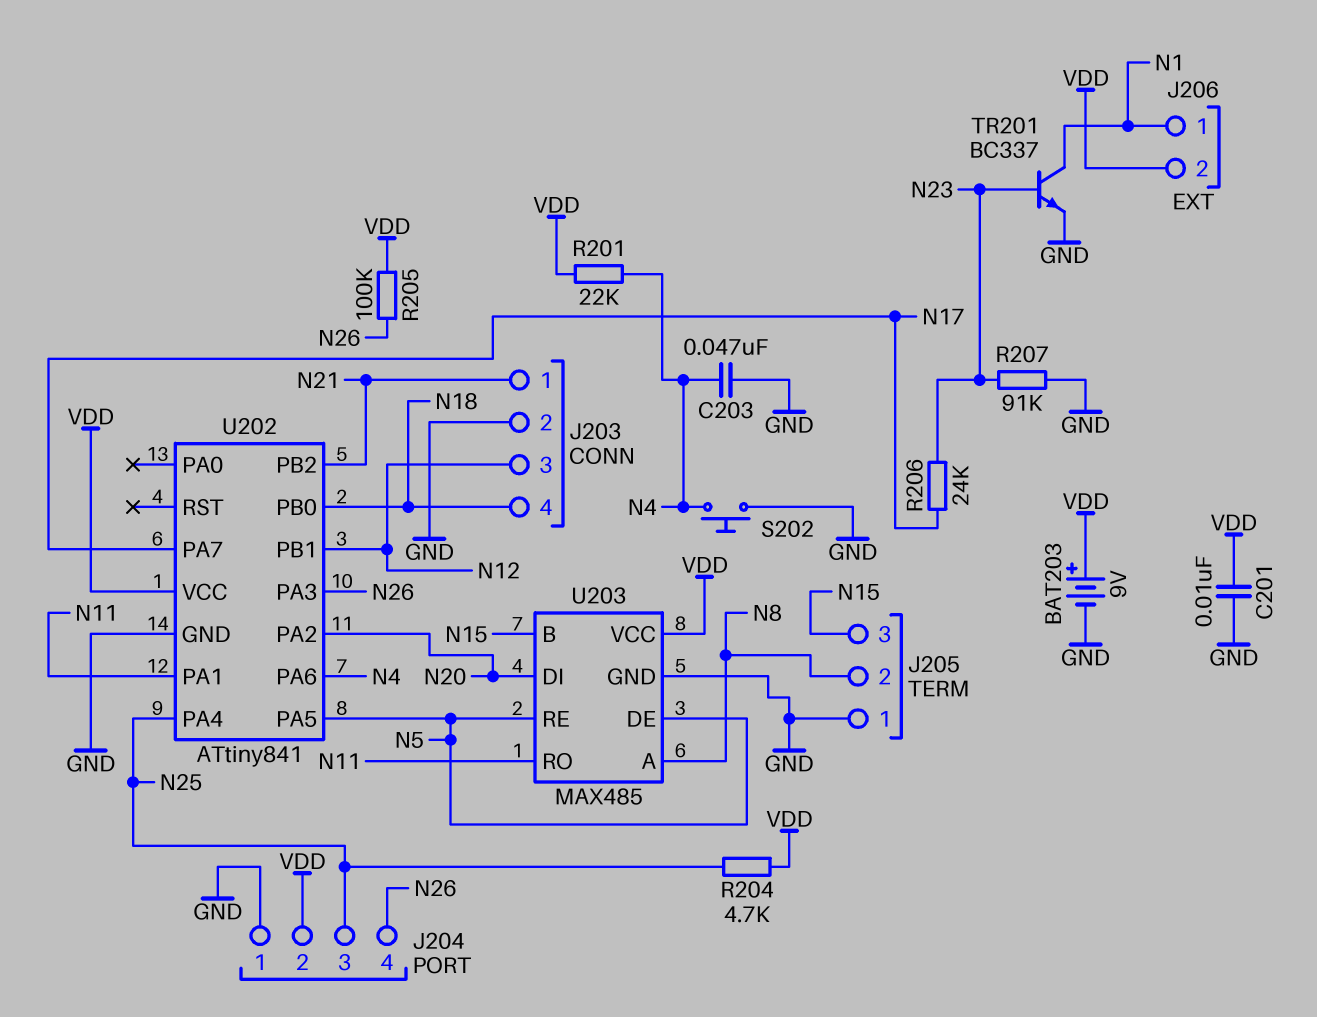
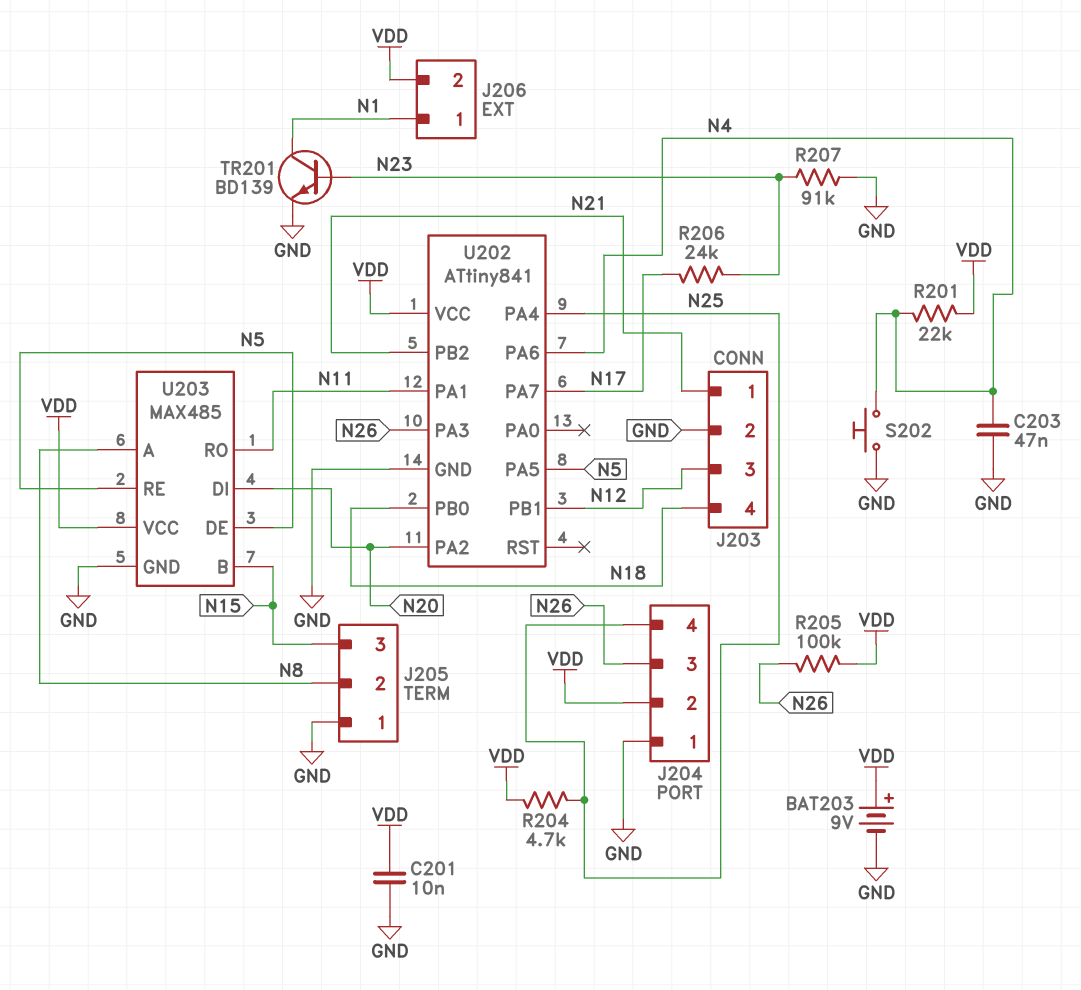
J204 pin 3: N25 -> N26
J204 pin 4: N26 -> N25
TR201: NPN BC337 (B N23, C N1, E GND) -> NPN BD139 (B N23, C N1, E GND)

